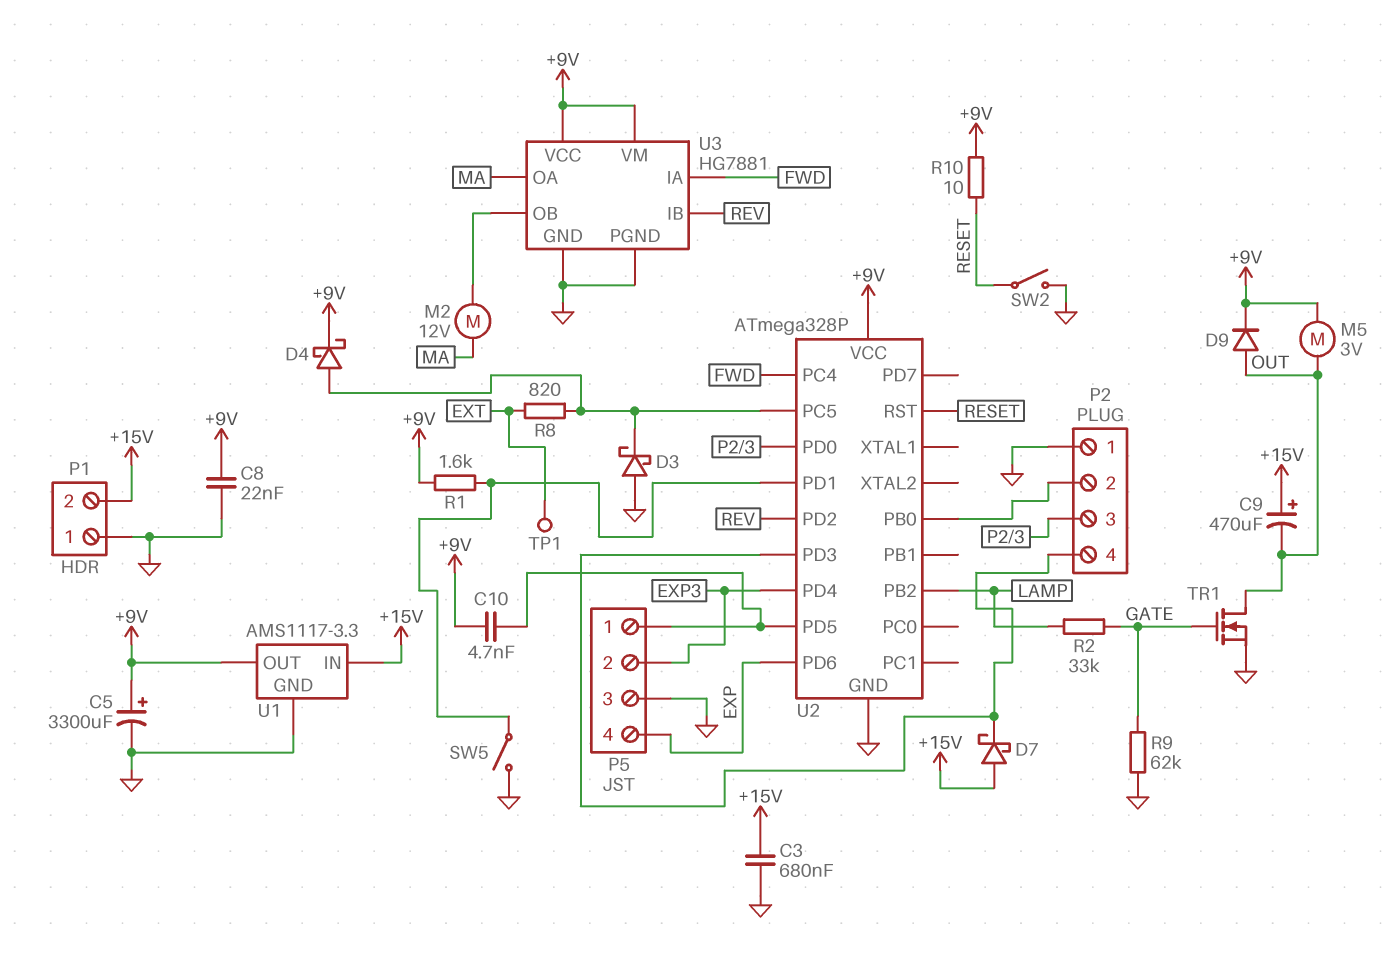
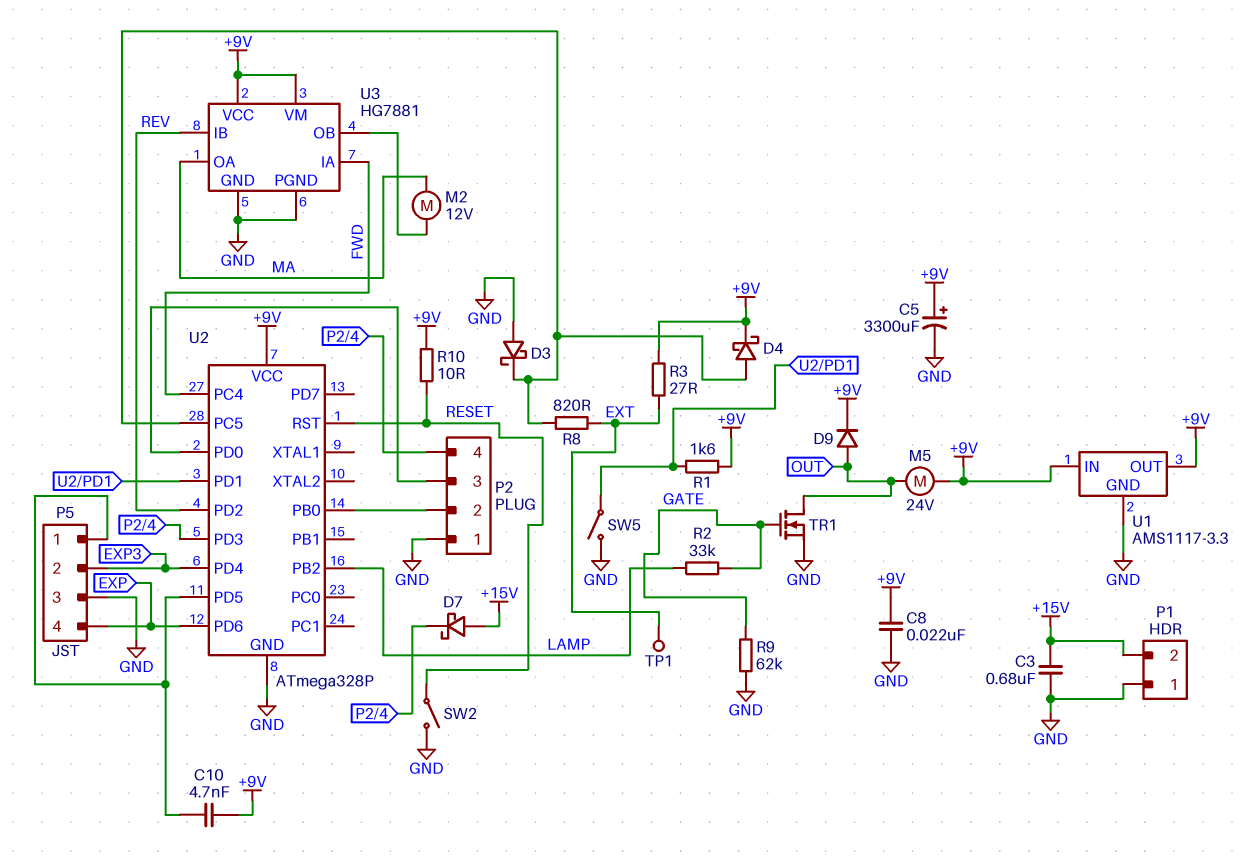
C9: 470uF (plus +15V, minus OUT) -> none
M5: motor 3V (+9V, OUT) -> motor 24V (+9V, OUT)
R3: none -> 27 (+9V, EXT)
U1 pin IN: +15V -> +9V

